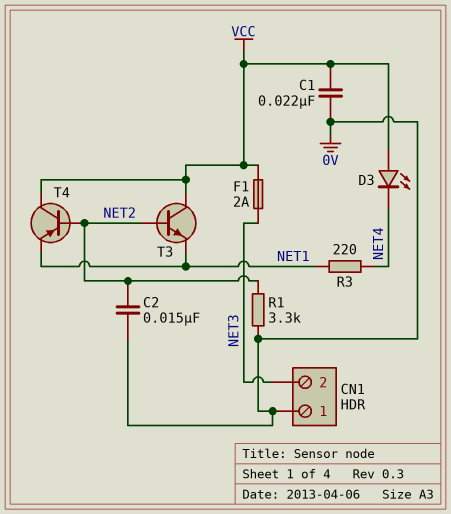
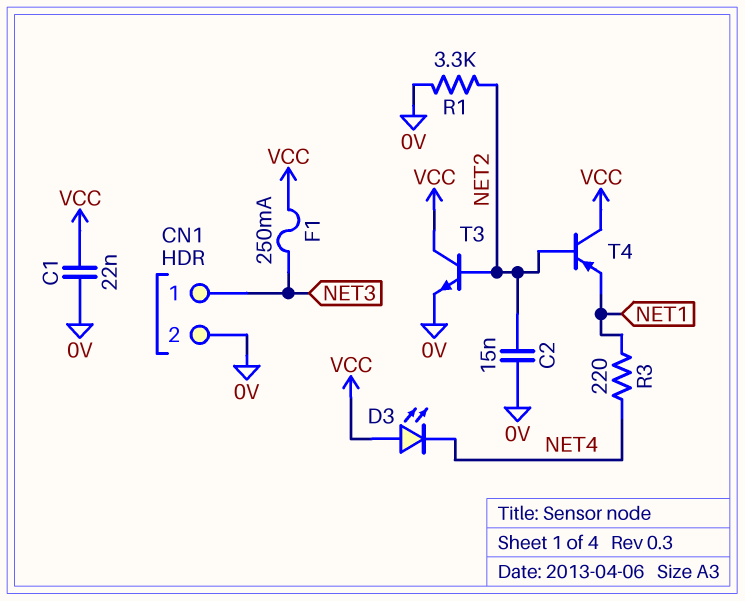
CN1 pin 1: 0V -> NET3
CN1 pin 2: NET3 -> 0V
F1: 2A (NET3, VCC) -> 250mA (NET3, VCC)
T3: NPN (B NET2, C VCC, E NET1) -> NPN (B NET2, C VCC, E 0V)

